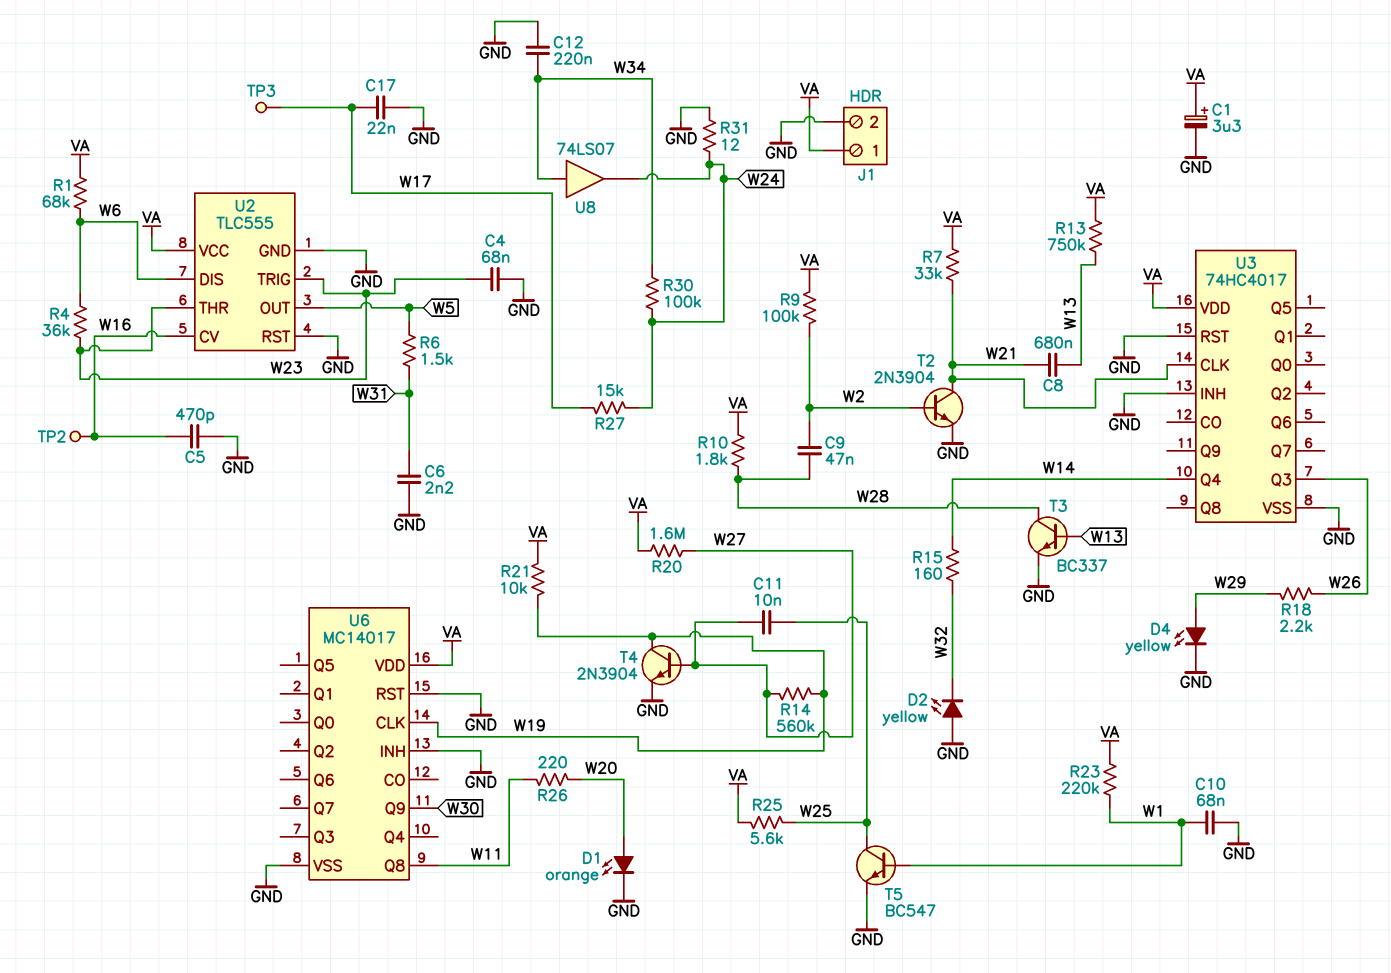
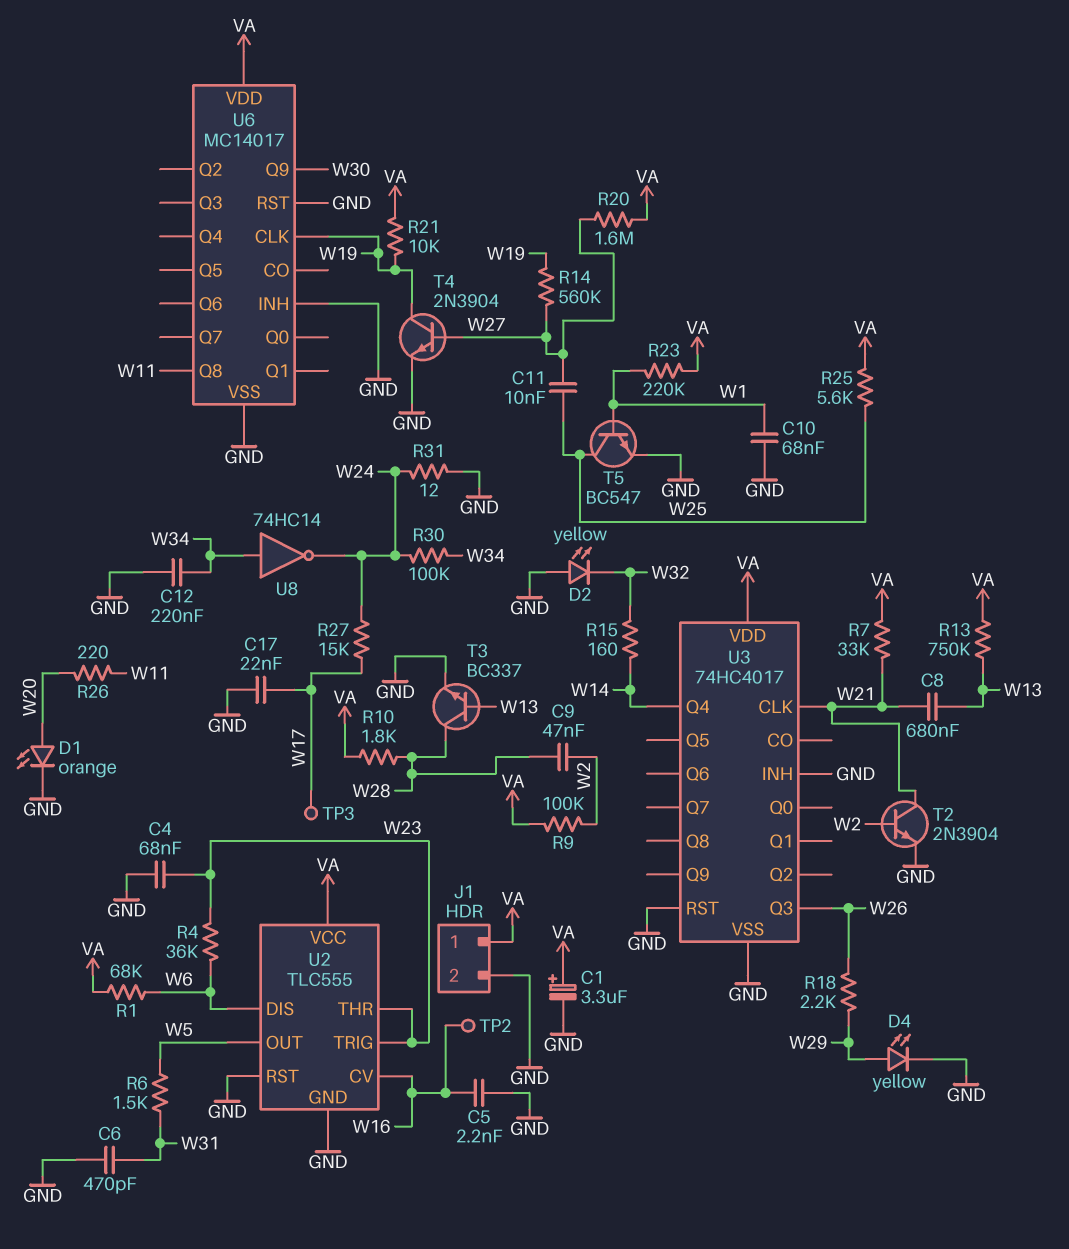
C5: 470pF (GND, W16) -> 2.2nF (GND, W16)
C6: 2.2nF (GND, W31) -> 470pF (GND, W31)
U8: buffer 74LS07 (in W34, out W24) -> NOT 74HC14 (in W34, out W24)

